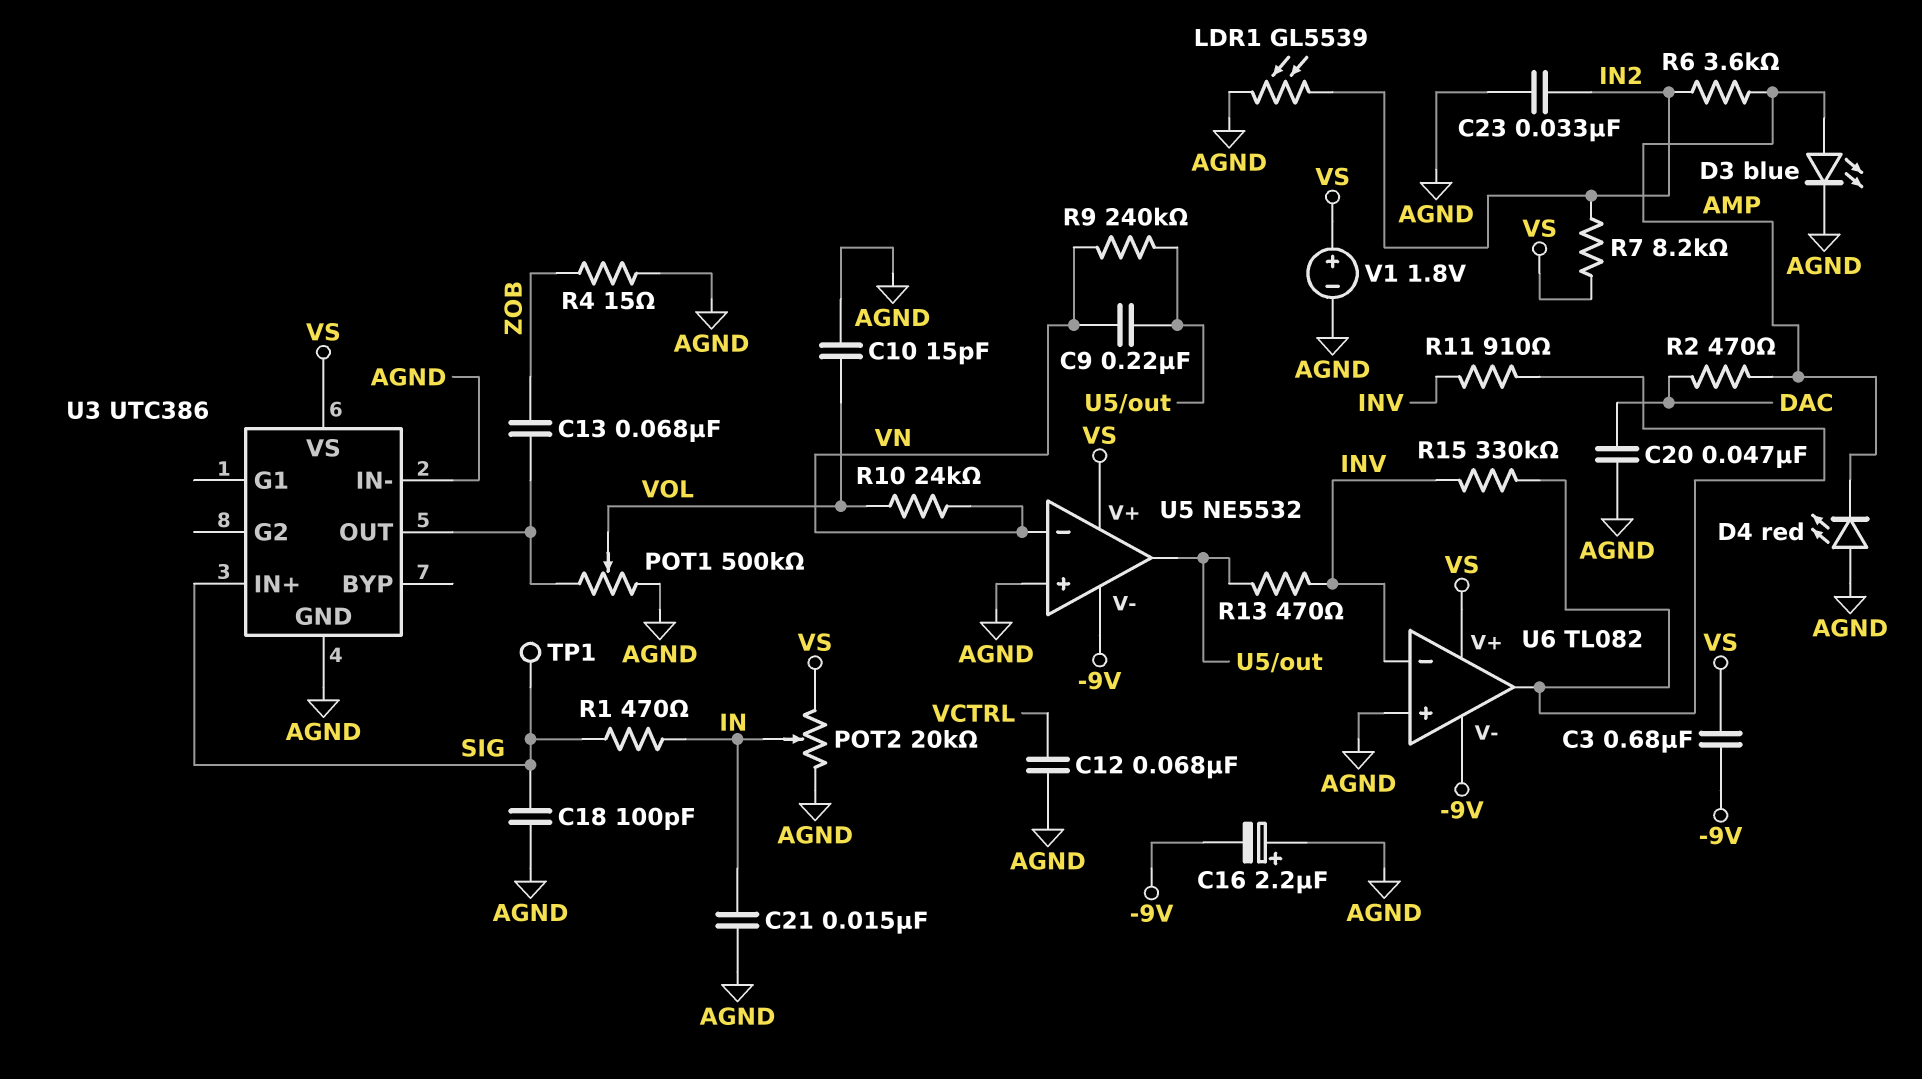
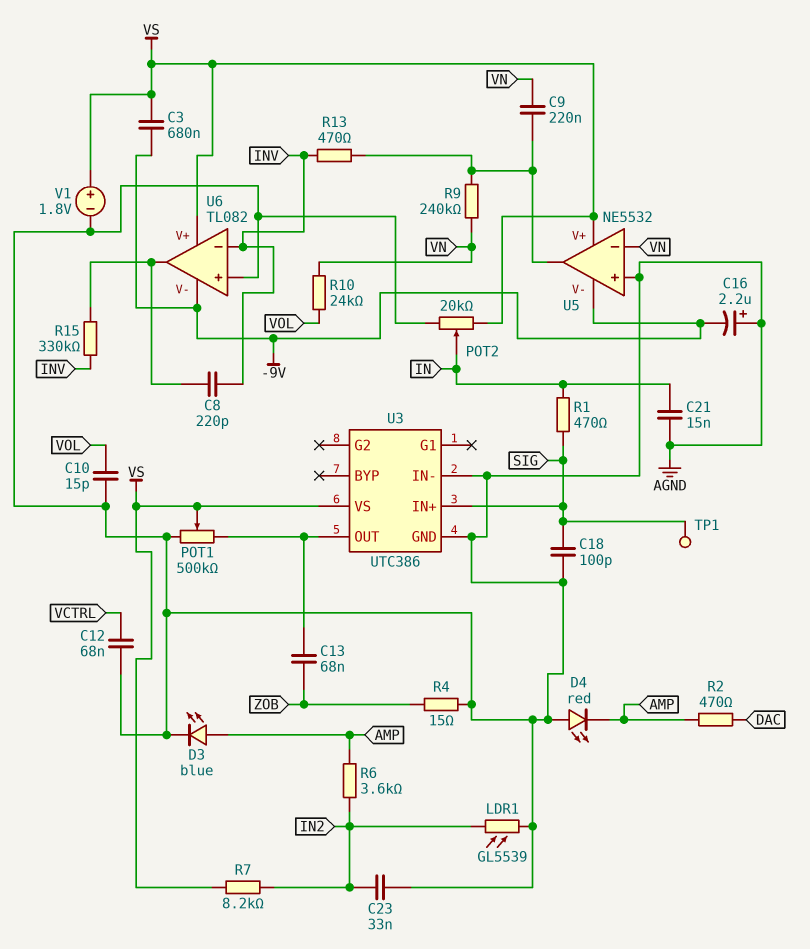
C8: none -> 220pF (INV, U6/out)
C20: 47nF (AGND, DAC) -> none
POT1: 500k (AGND, U3/OUT, wiper VOL) -> 500k (AGND, U3/OUT, wiper VS)
R11: 910 (INV, U6/out) -> none

